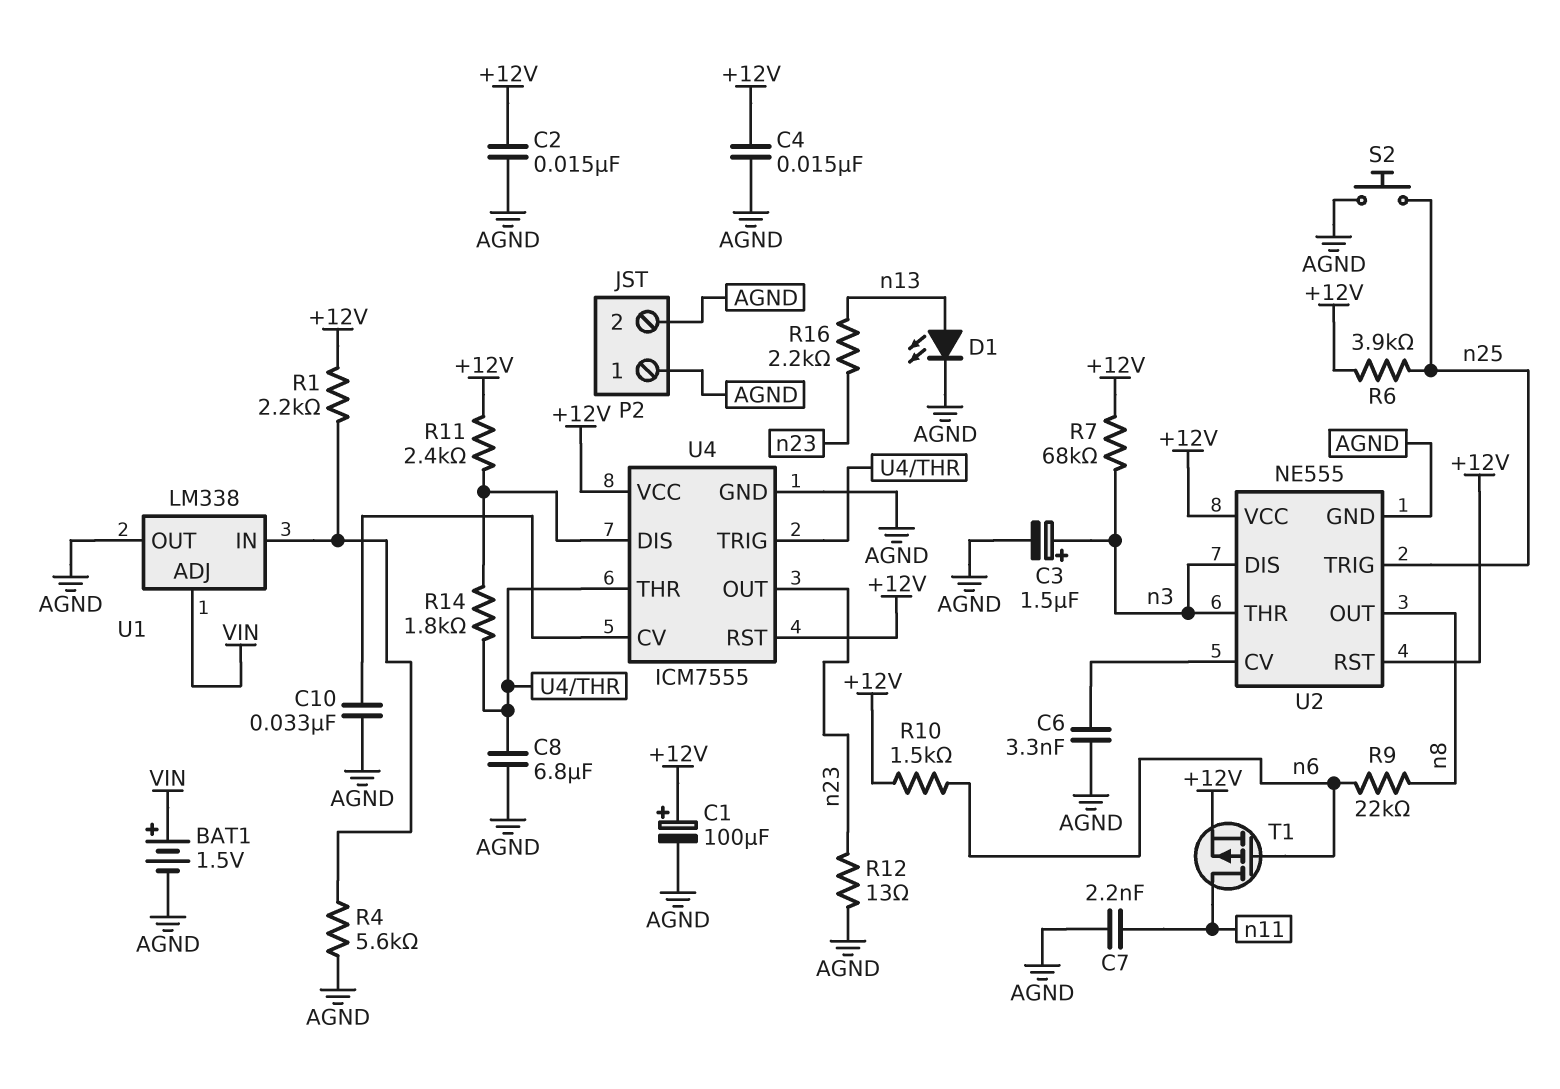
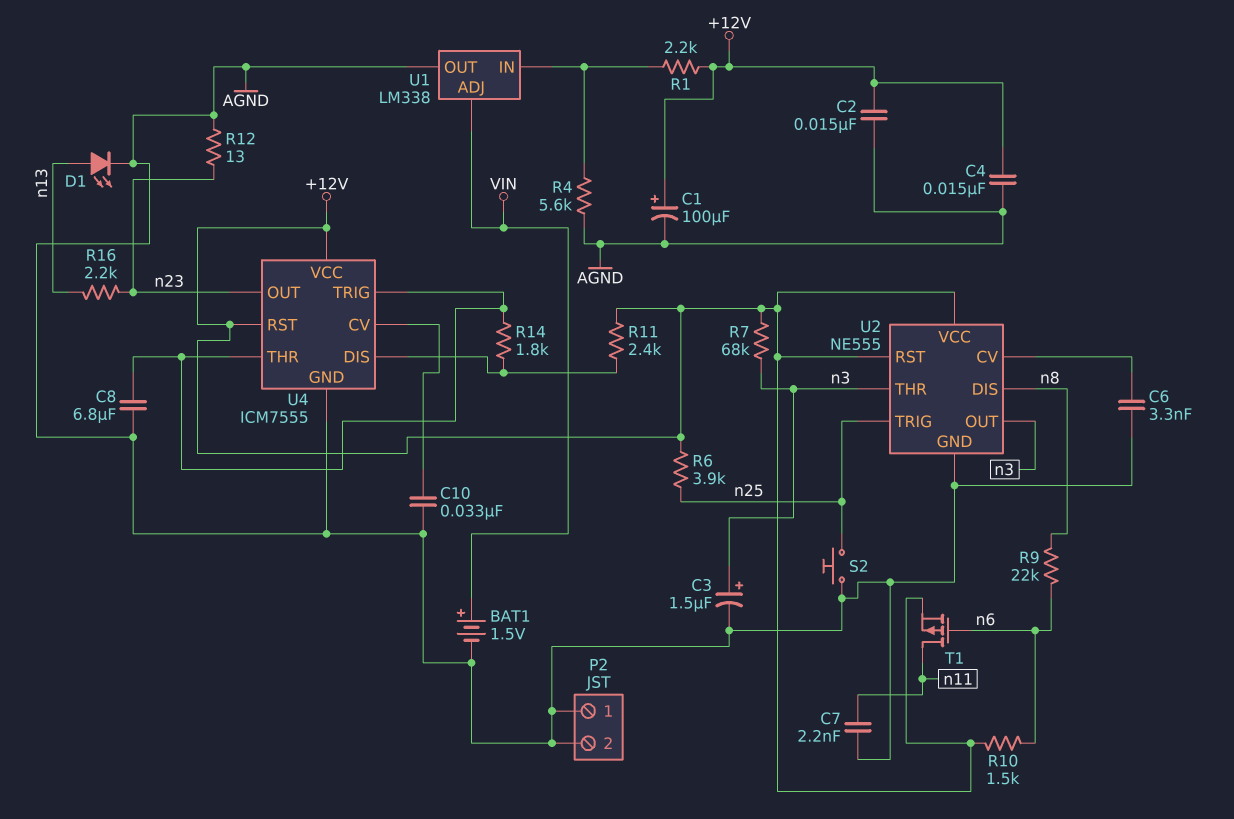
U2 pin DIS: n3 -> n8
U2 pin OUT: n8 -> n3

